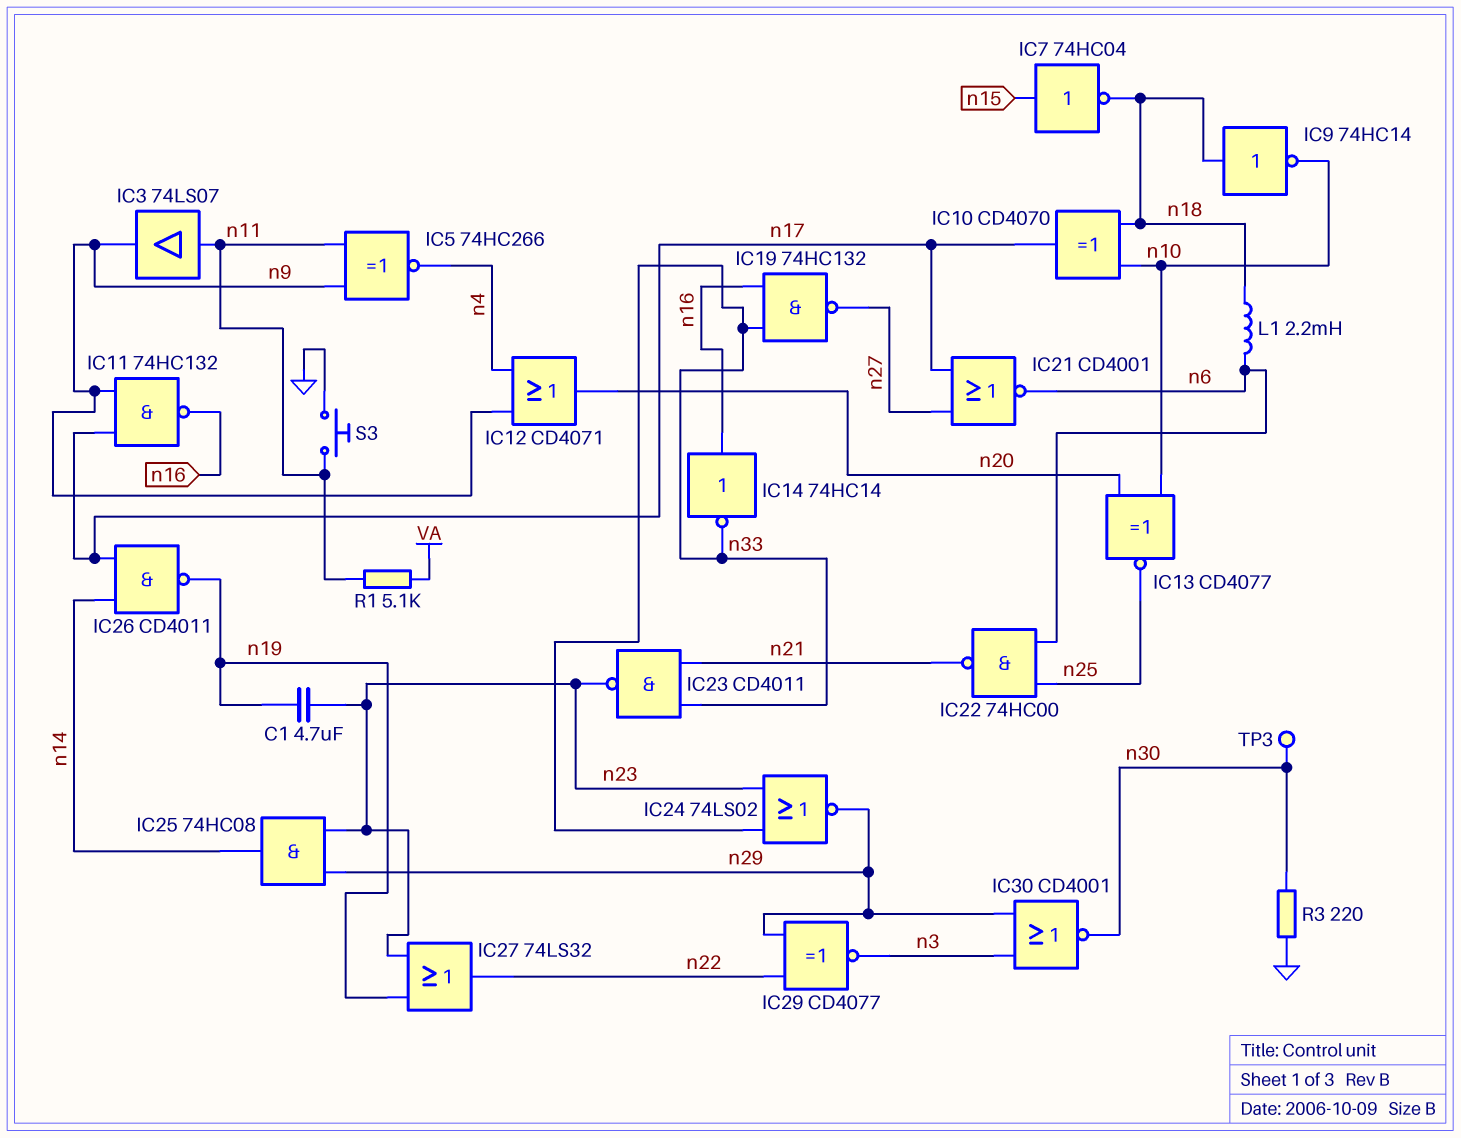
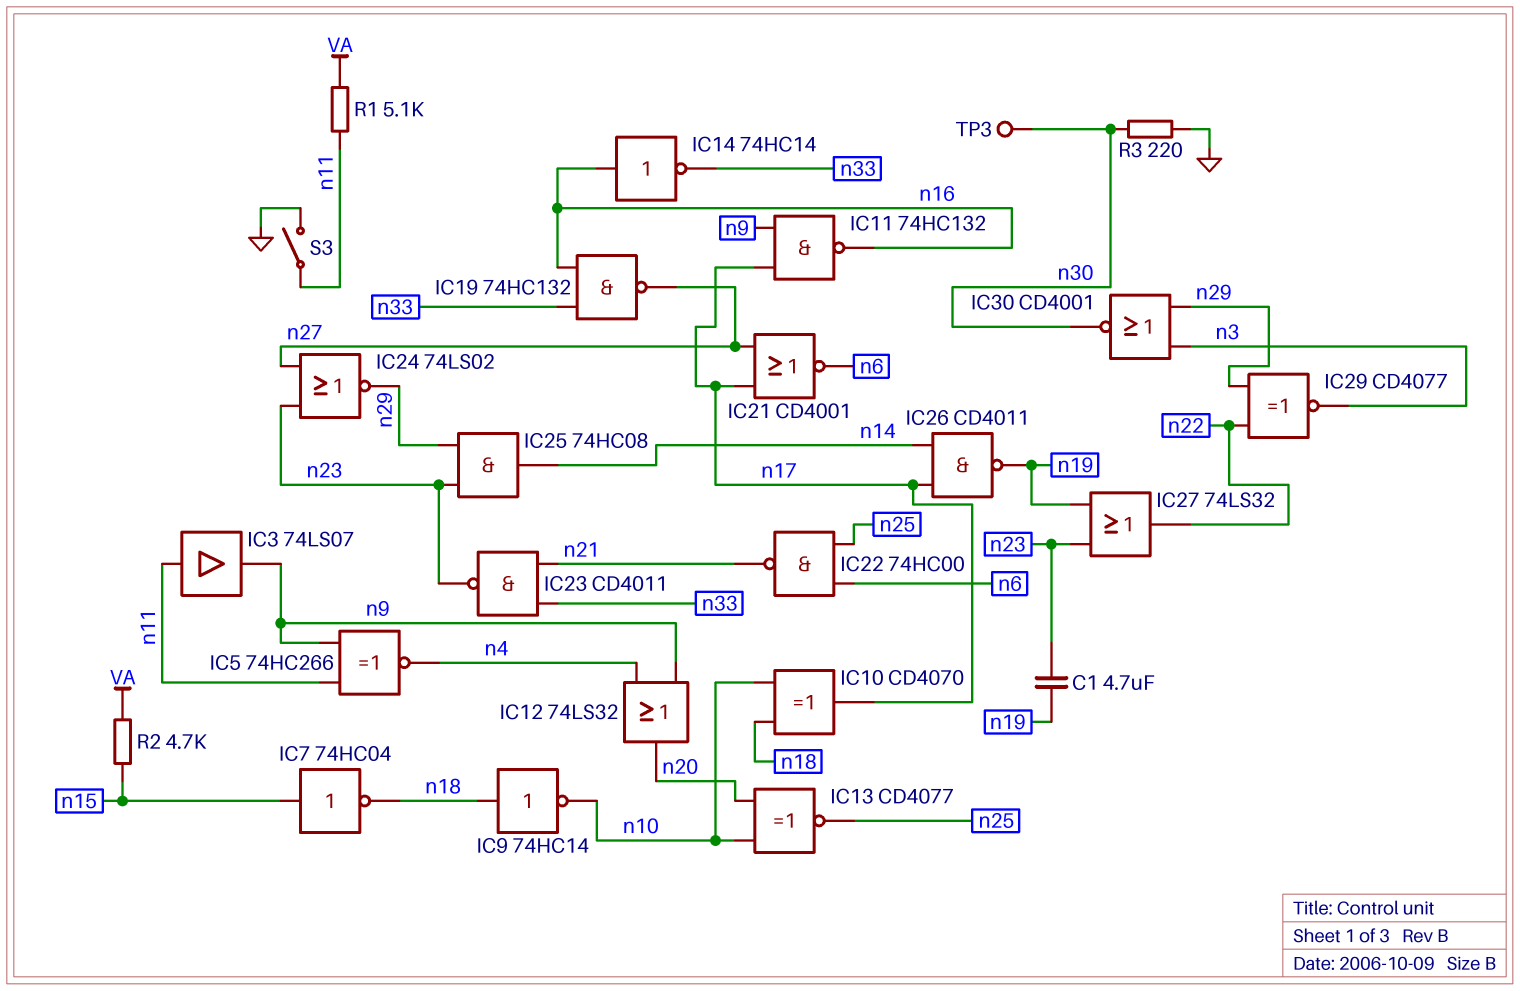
IC12: OR CD4071 (in n4, in n9, out n20) -> OR 74LS32 (in n4, in n9, out n20)
IC24: NOR 74LS02 (in n23, in n33, out n29) -> NOR 74LS02 (in n23, in n27, out n29)
L1: 2.2mH (n6, n18) -> none
R2: none -> 4.7k (VA, n15)
S3: button (GND, n11) -> switch (GND, n11)

